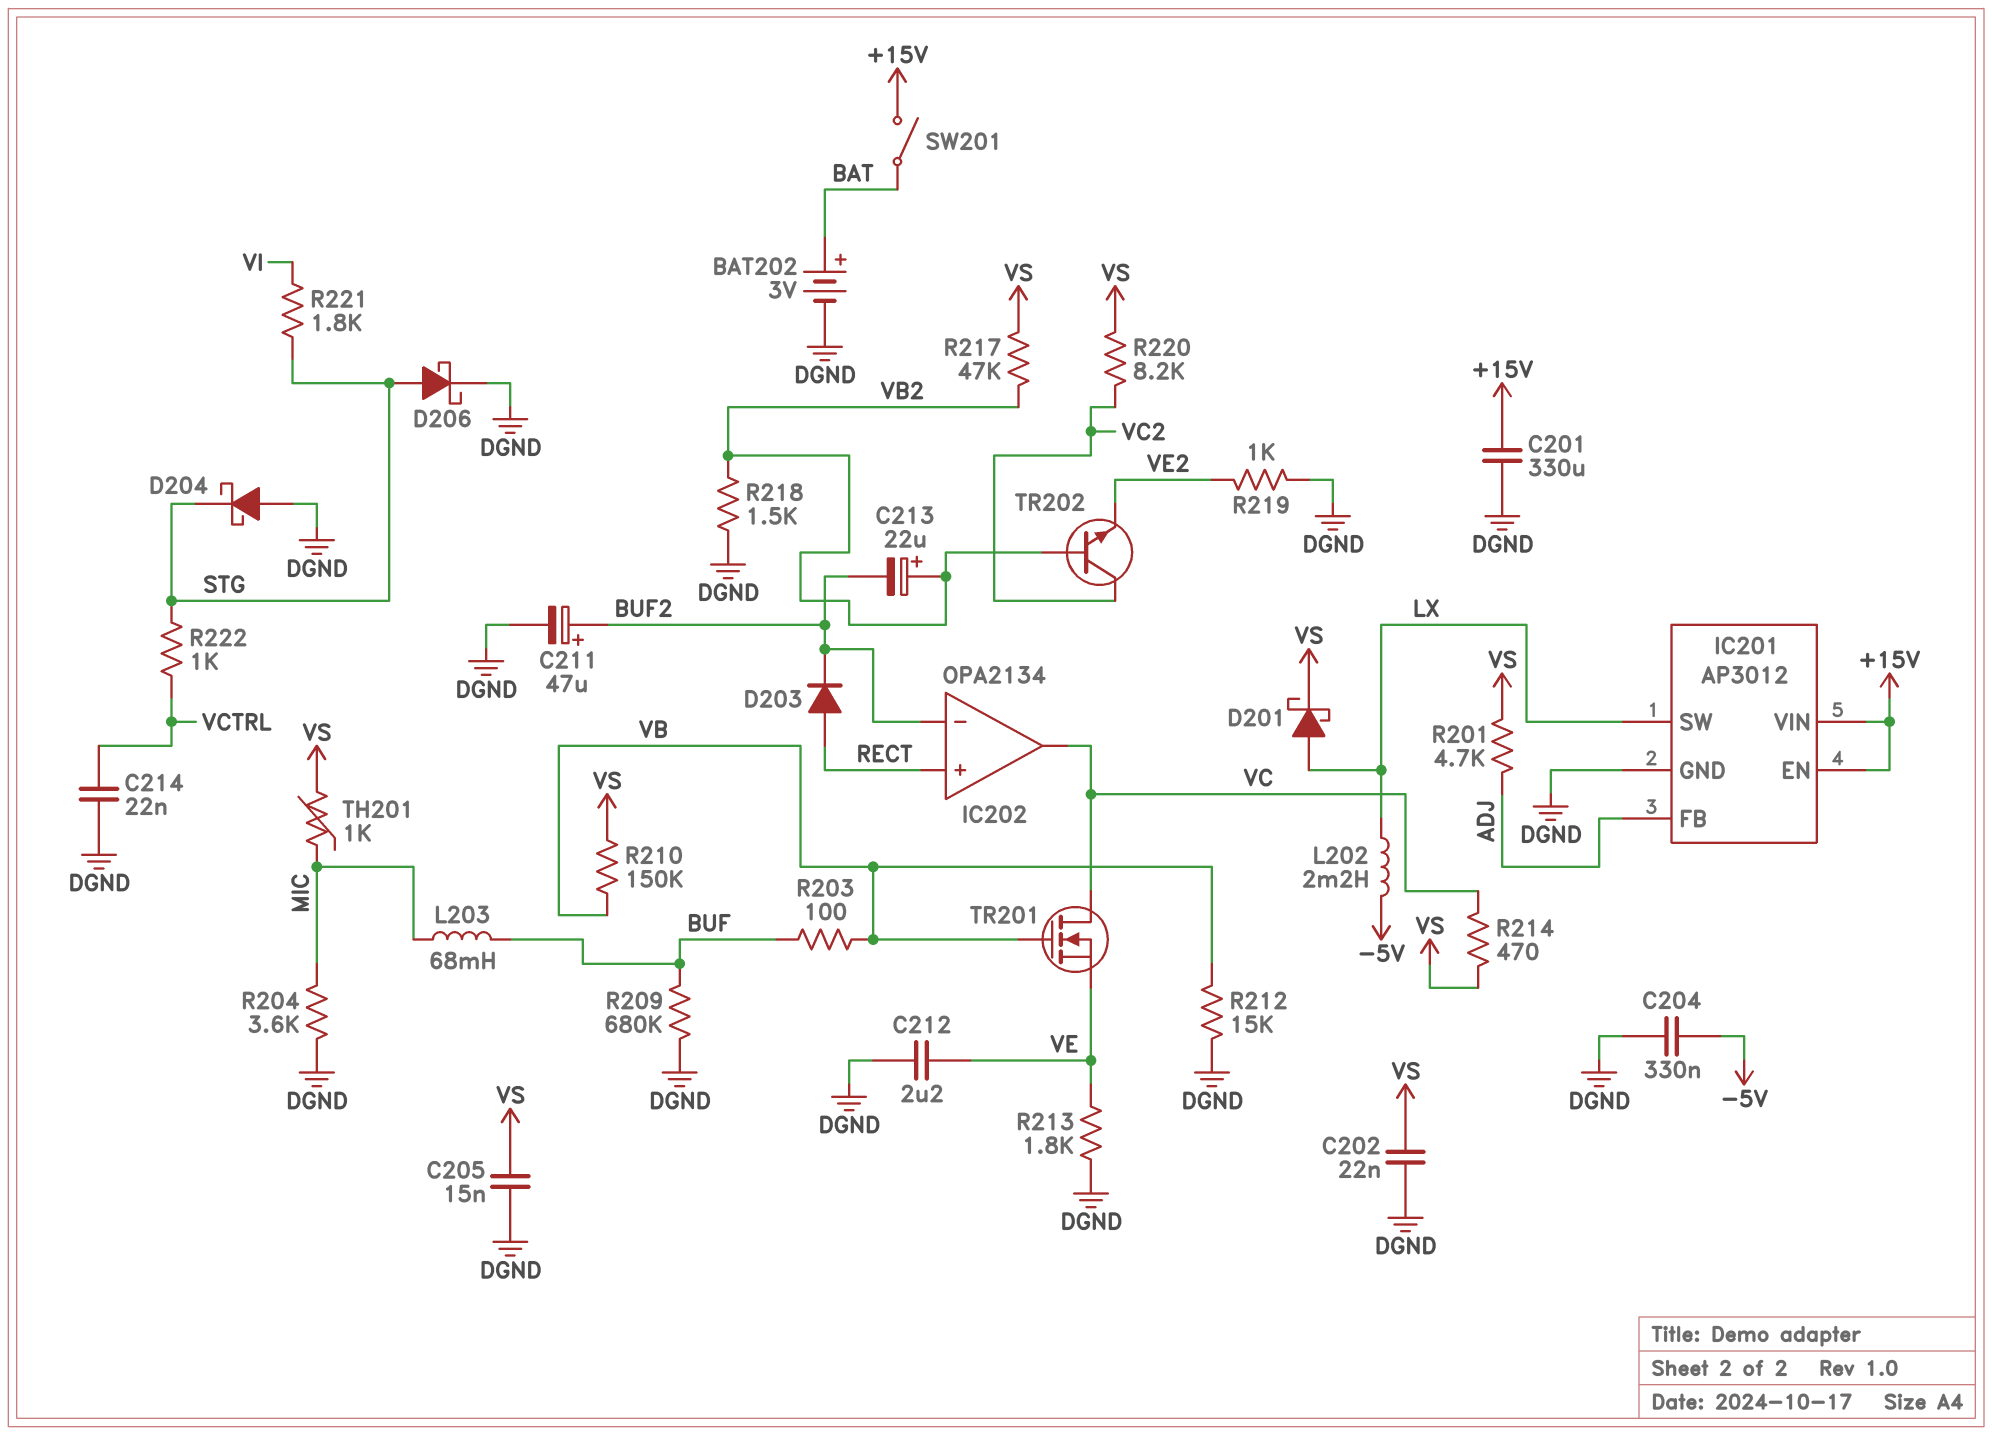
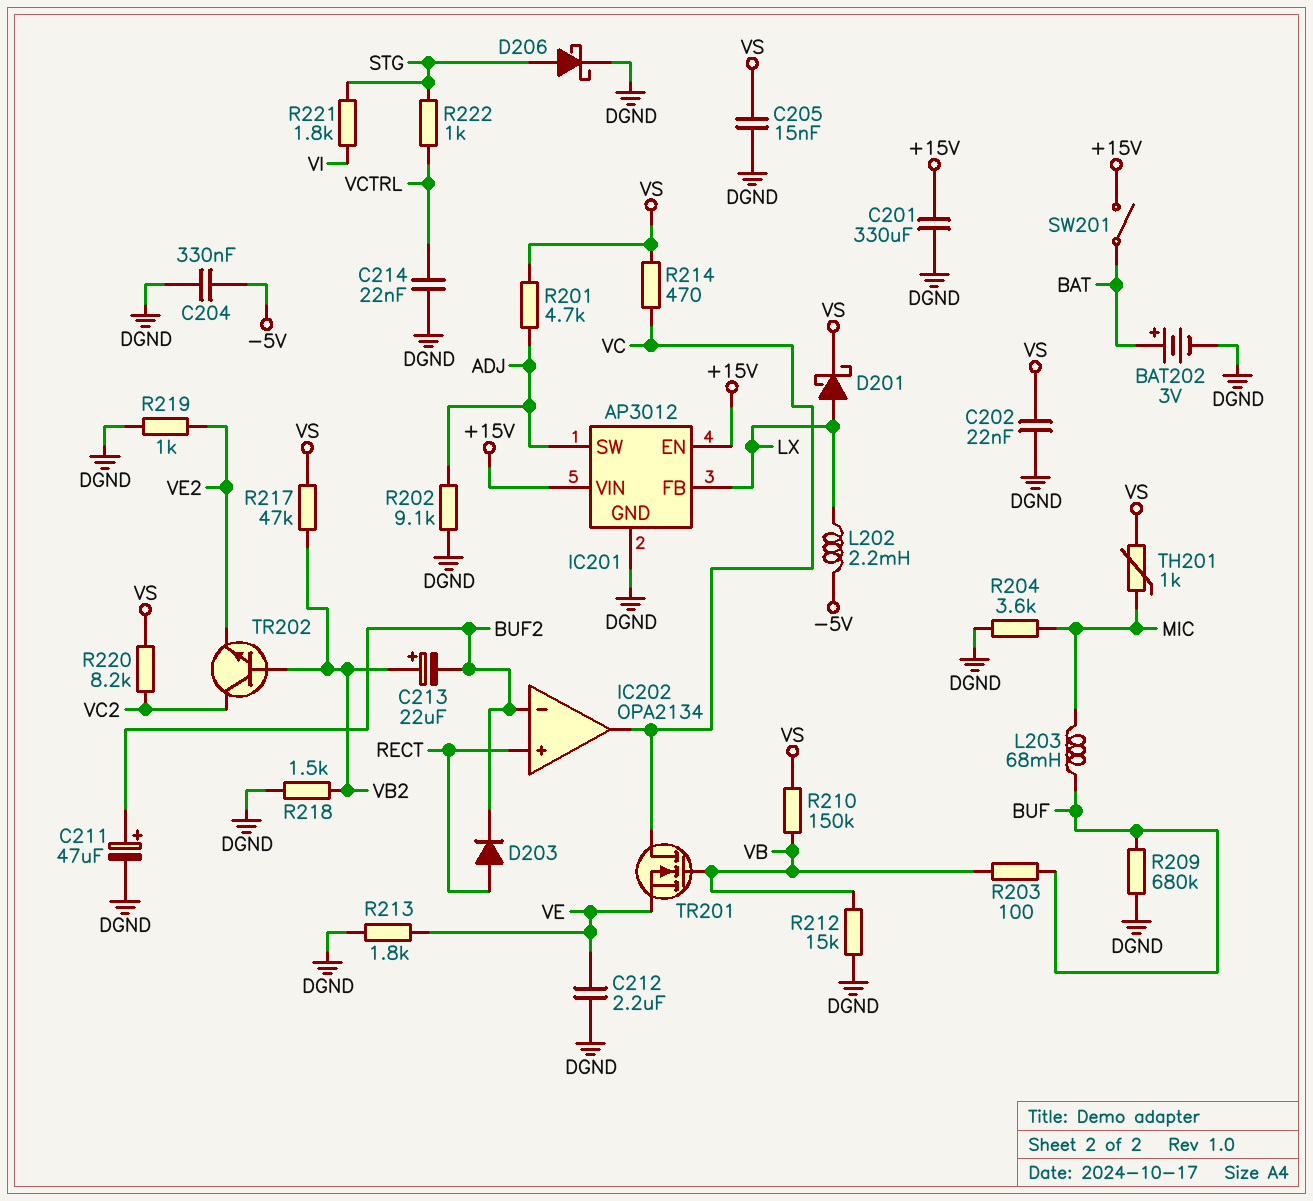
D204: schottky (A DGND, K STG) -> none
IC201 pin FB: ADJ -> LX
IC201 pin SW: LX -> ADJ
R202: none -> 9.1k (ADJ, DGND)

